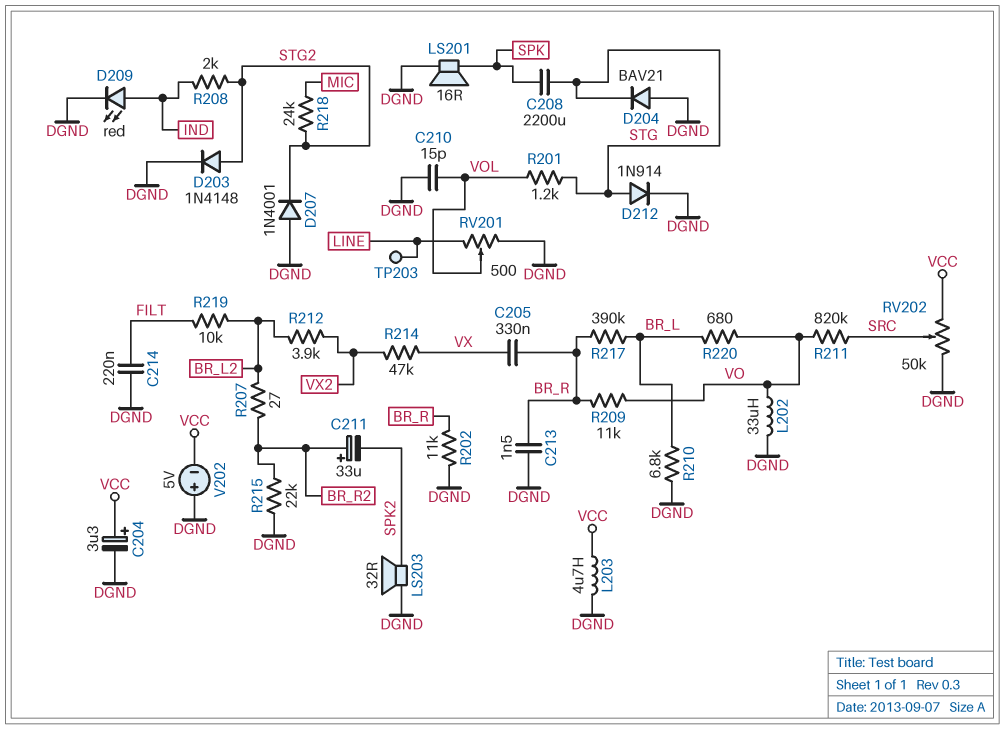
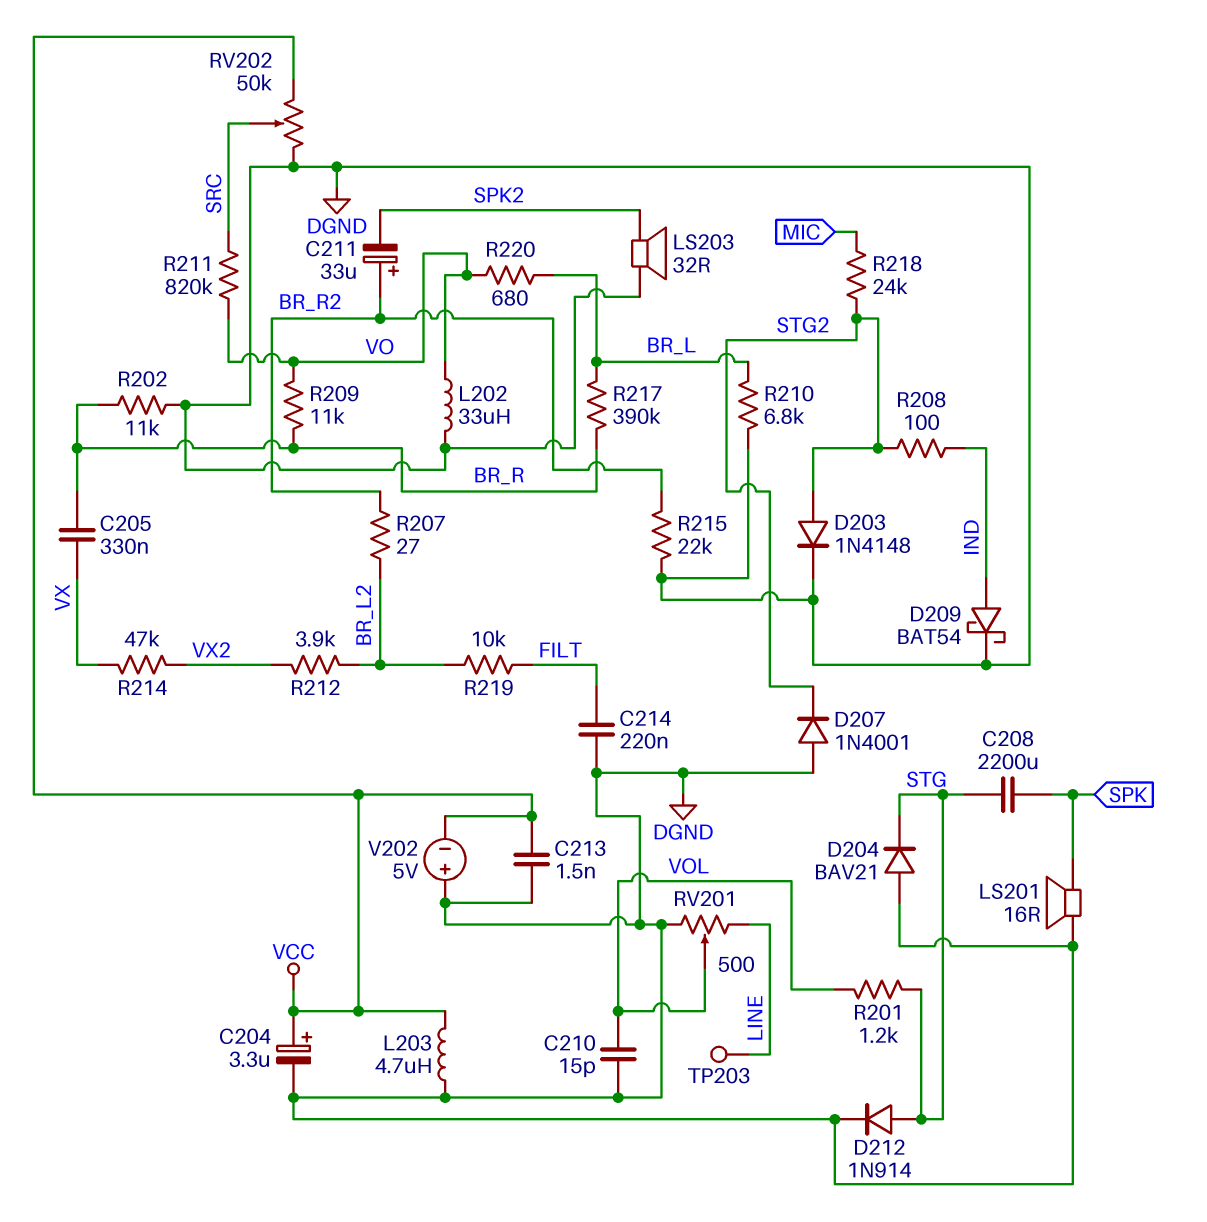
C213: 1.5nF (BR_R, DGND) -> 1.5nF (DGND, VCC)
D209: LED red (A IND, K DGND) -> schottky BAT54 (A IND, K DGND)
R208: 2k (IND, STG2) -> 100 (IND, STG2)

